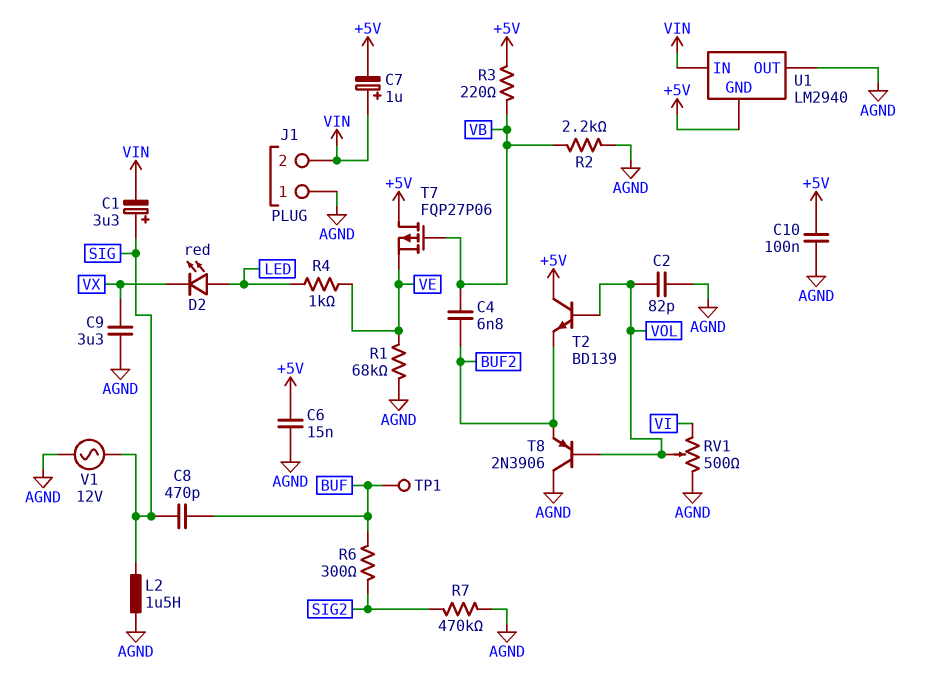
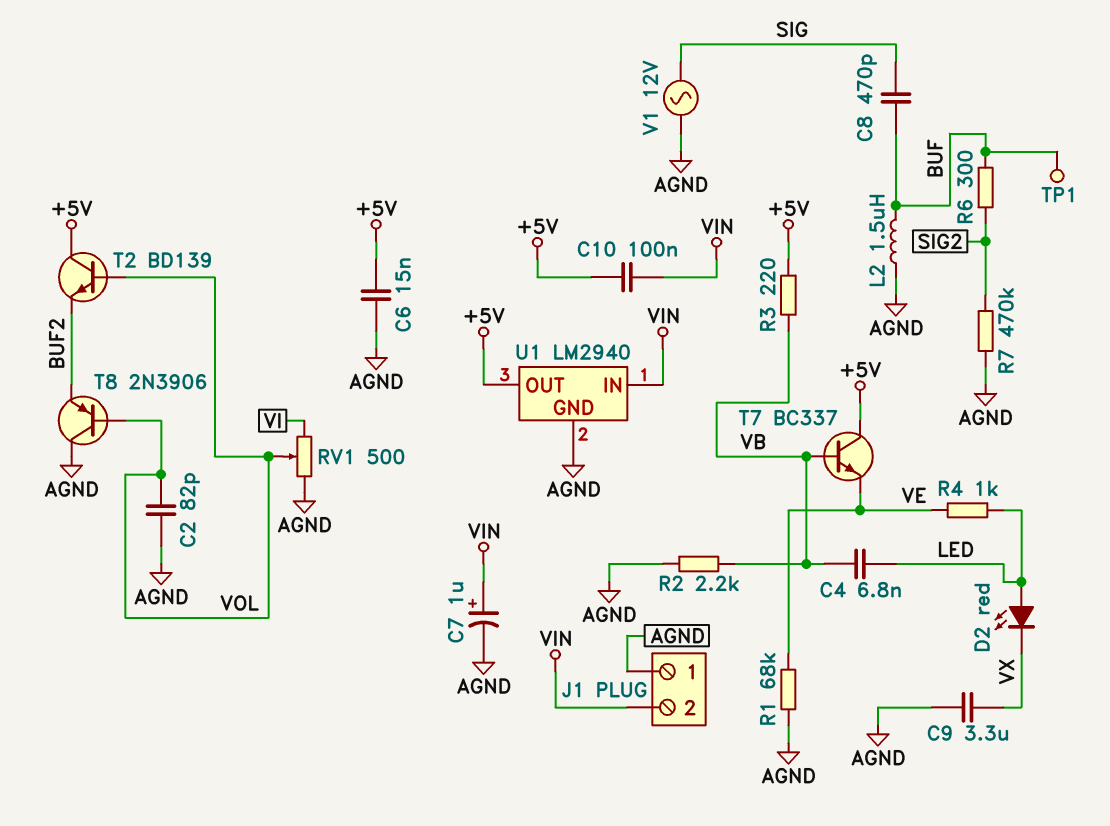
C1: 3.3uF (plus SIG, minus VIN) -> none
C4: 6.8nF (BUF2, VB) -> 6.8nF (LED, VB)
C7: 1uF (plus VIN, minus +5V) -> 1uF (plus VIN, minus AGND)
C10: 100nF (+5V, AGND) -> 100nF (+5V, VIN)
L2: 1.5uH (AGND, SIG) -> 1.5uH (AGND, BUF)
T7: PMOS FQP27P06 (G VB, D +5V, S VE) -> NPN BC337 (B VB, C +5V, E VE)
U1 pin GND: +5V -> AGND
U1 pin OUT: AGND -> +5V

